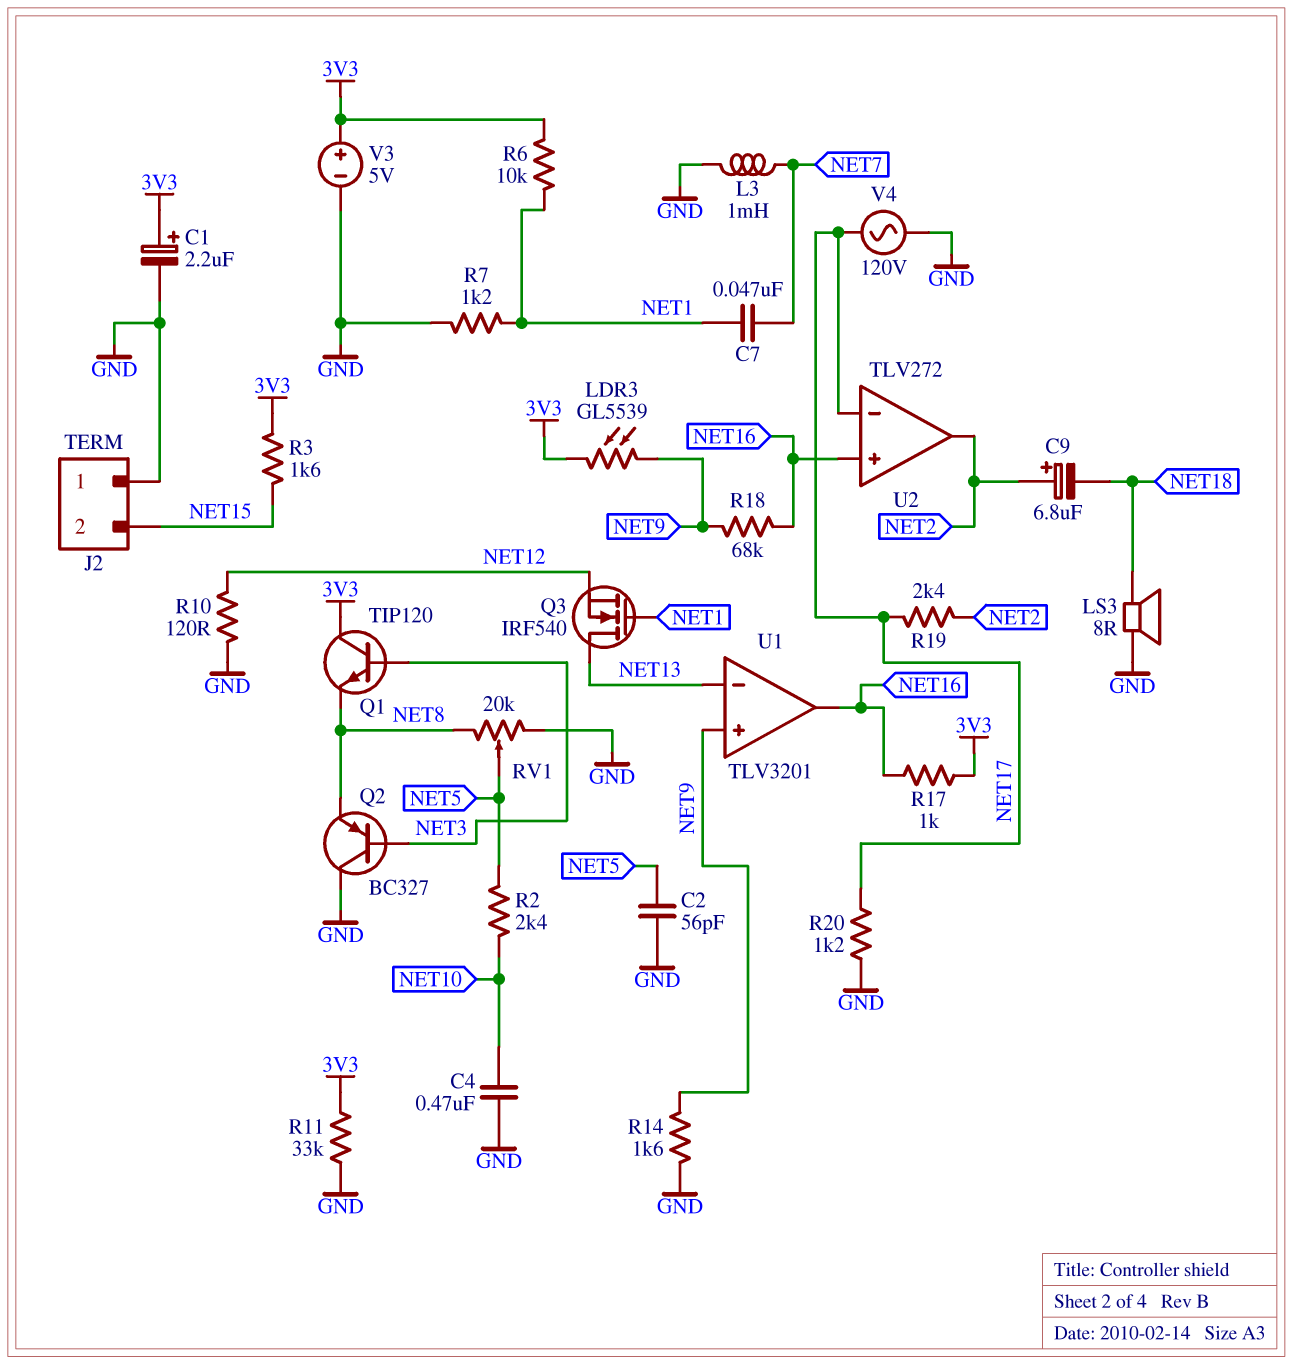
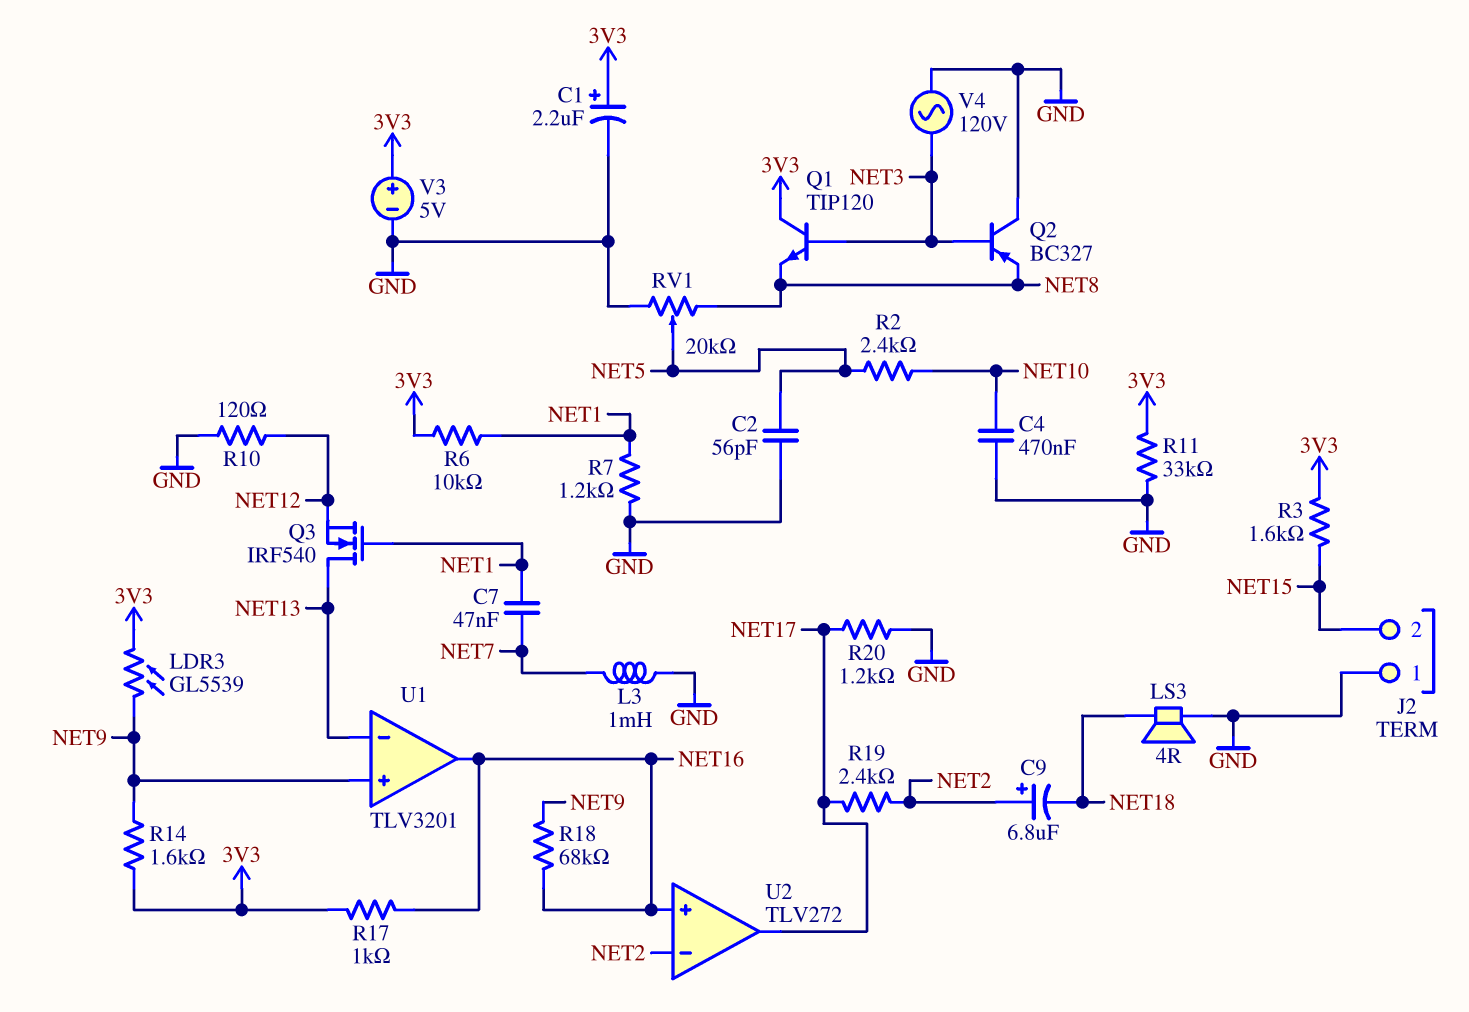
LS3: speaker 8R (GND, NET18) -> speaker 4R (GND, NET18)
R14: 1.6k (GND, NET9) -> 1.6k (3V3, NET9)
U2 pin in-: NET17 -> NET2
U2 pin out: NET2 -> NET17
V4: AC 120V (GND, NET17) -> AC 120V (GND, NET3)

